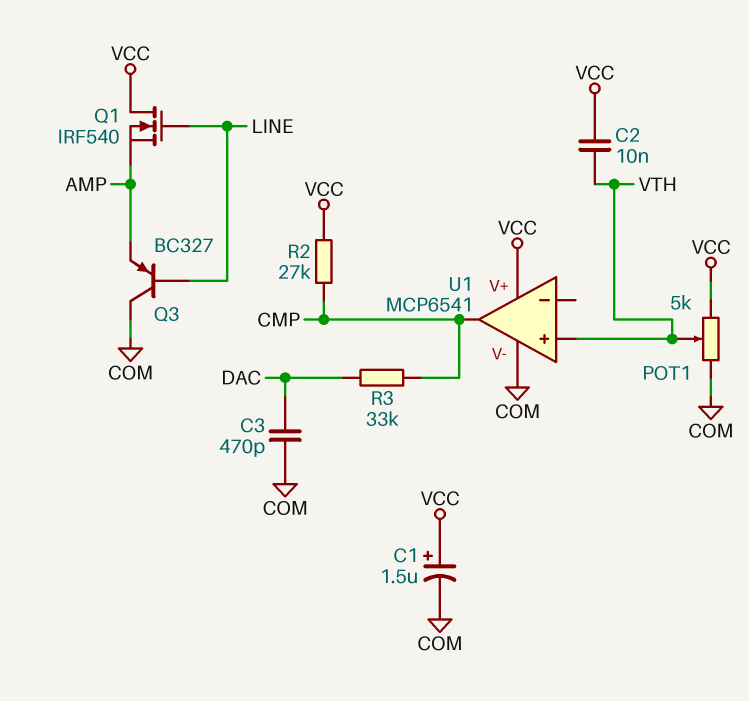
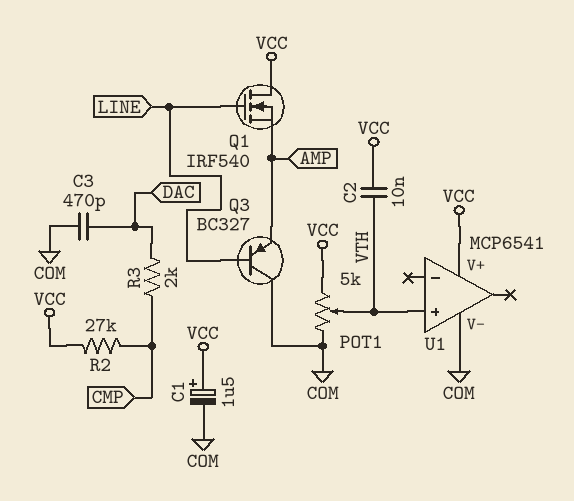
R3: 33k (CMP, DAC) -> 2k (CMP, DAC)
U1 pin out: CMP -> none

